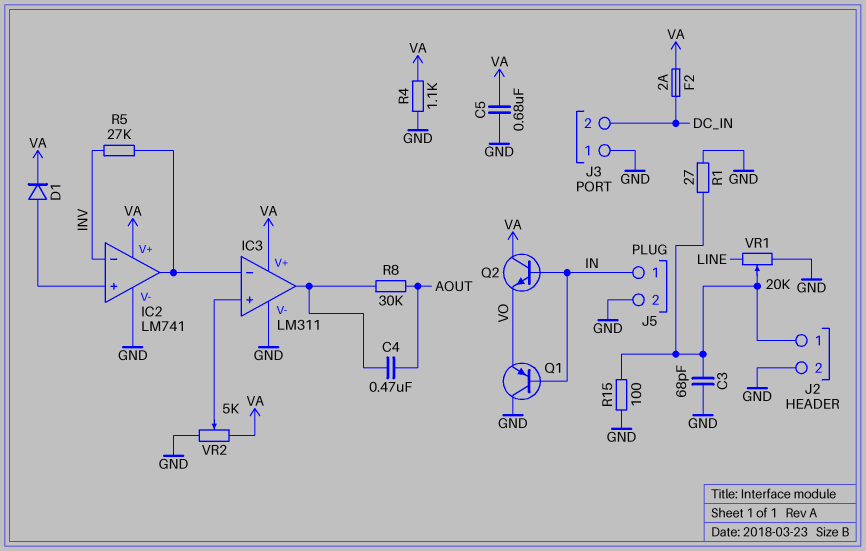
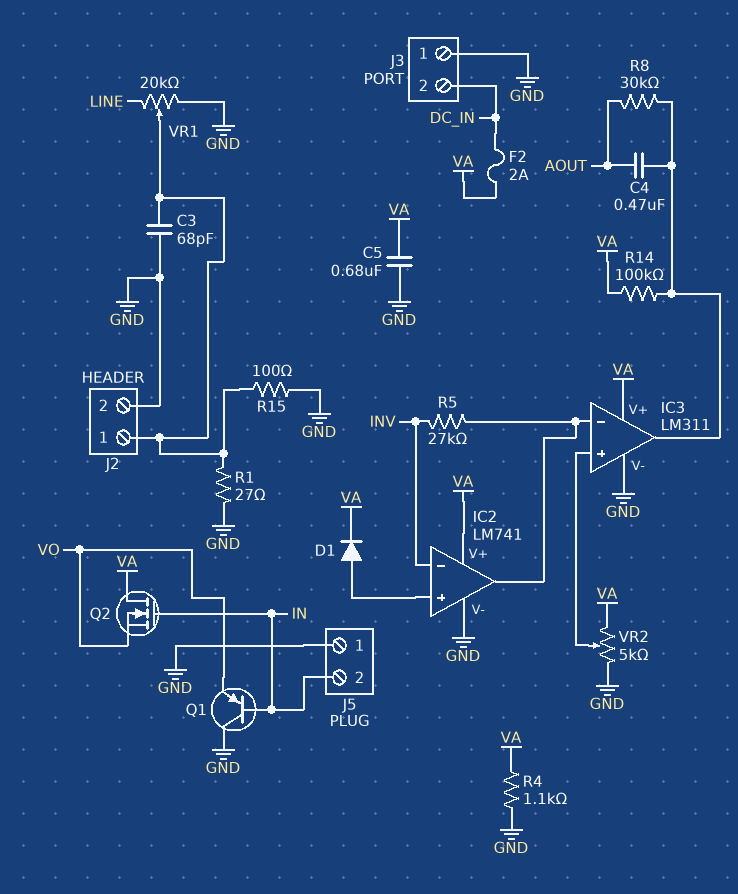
J5 pin 1: IN -> GND
J5 pin 2: GND -> IN
Q2: NPN (B IN, C VA, E VO) -> NMOS (G IN, D VA, S VO)
R14: none -> 100k (IC3/out, VA)

